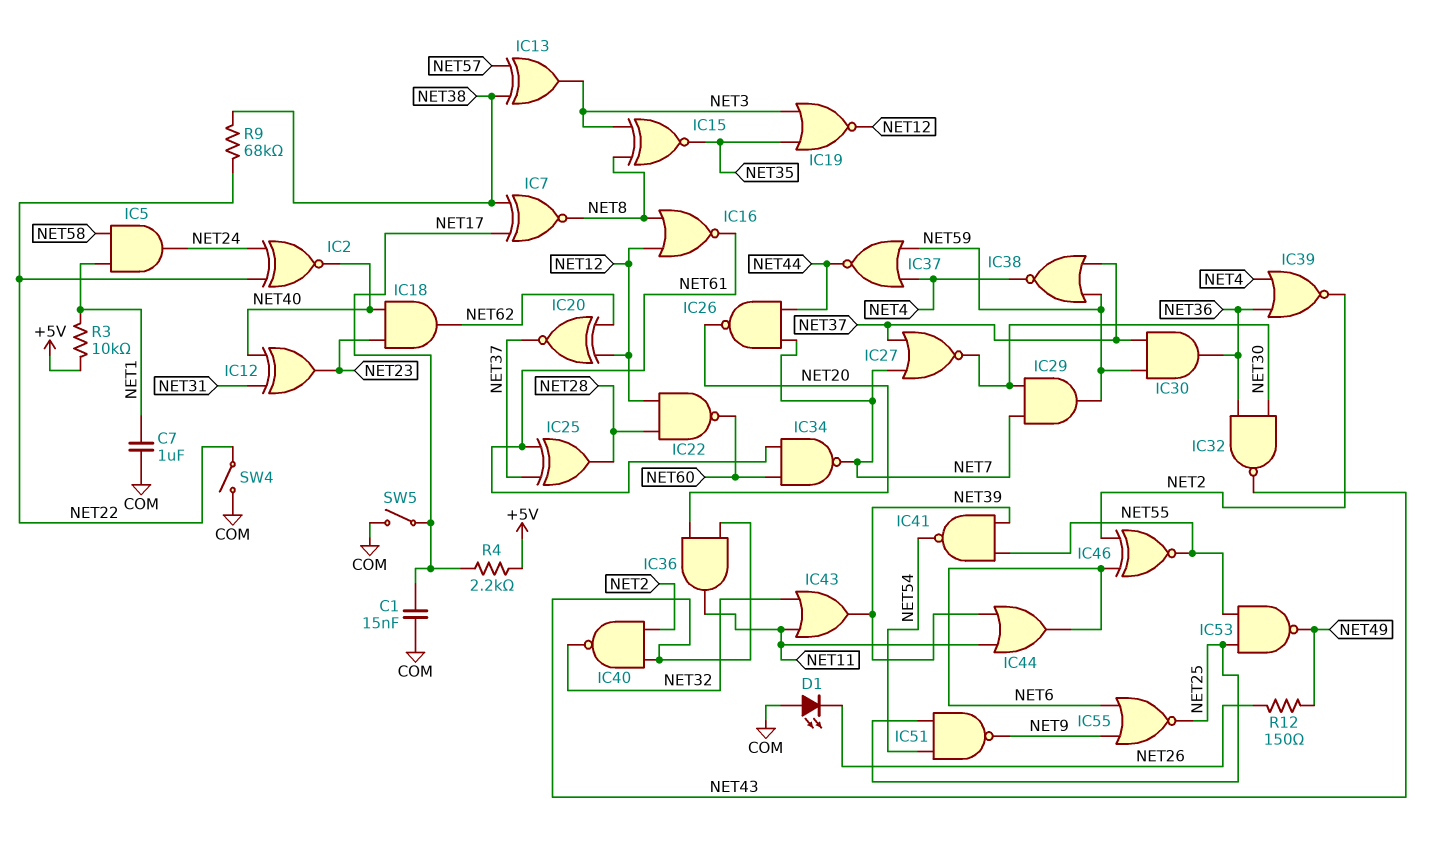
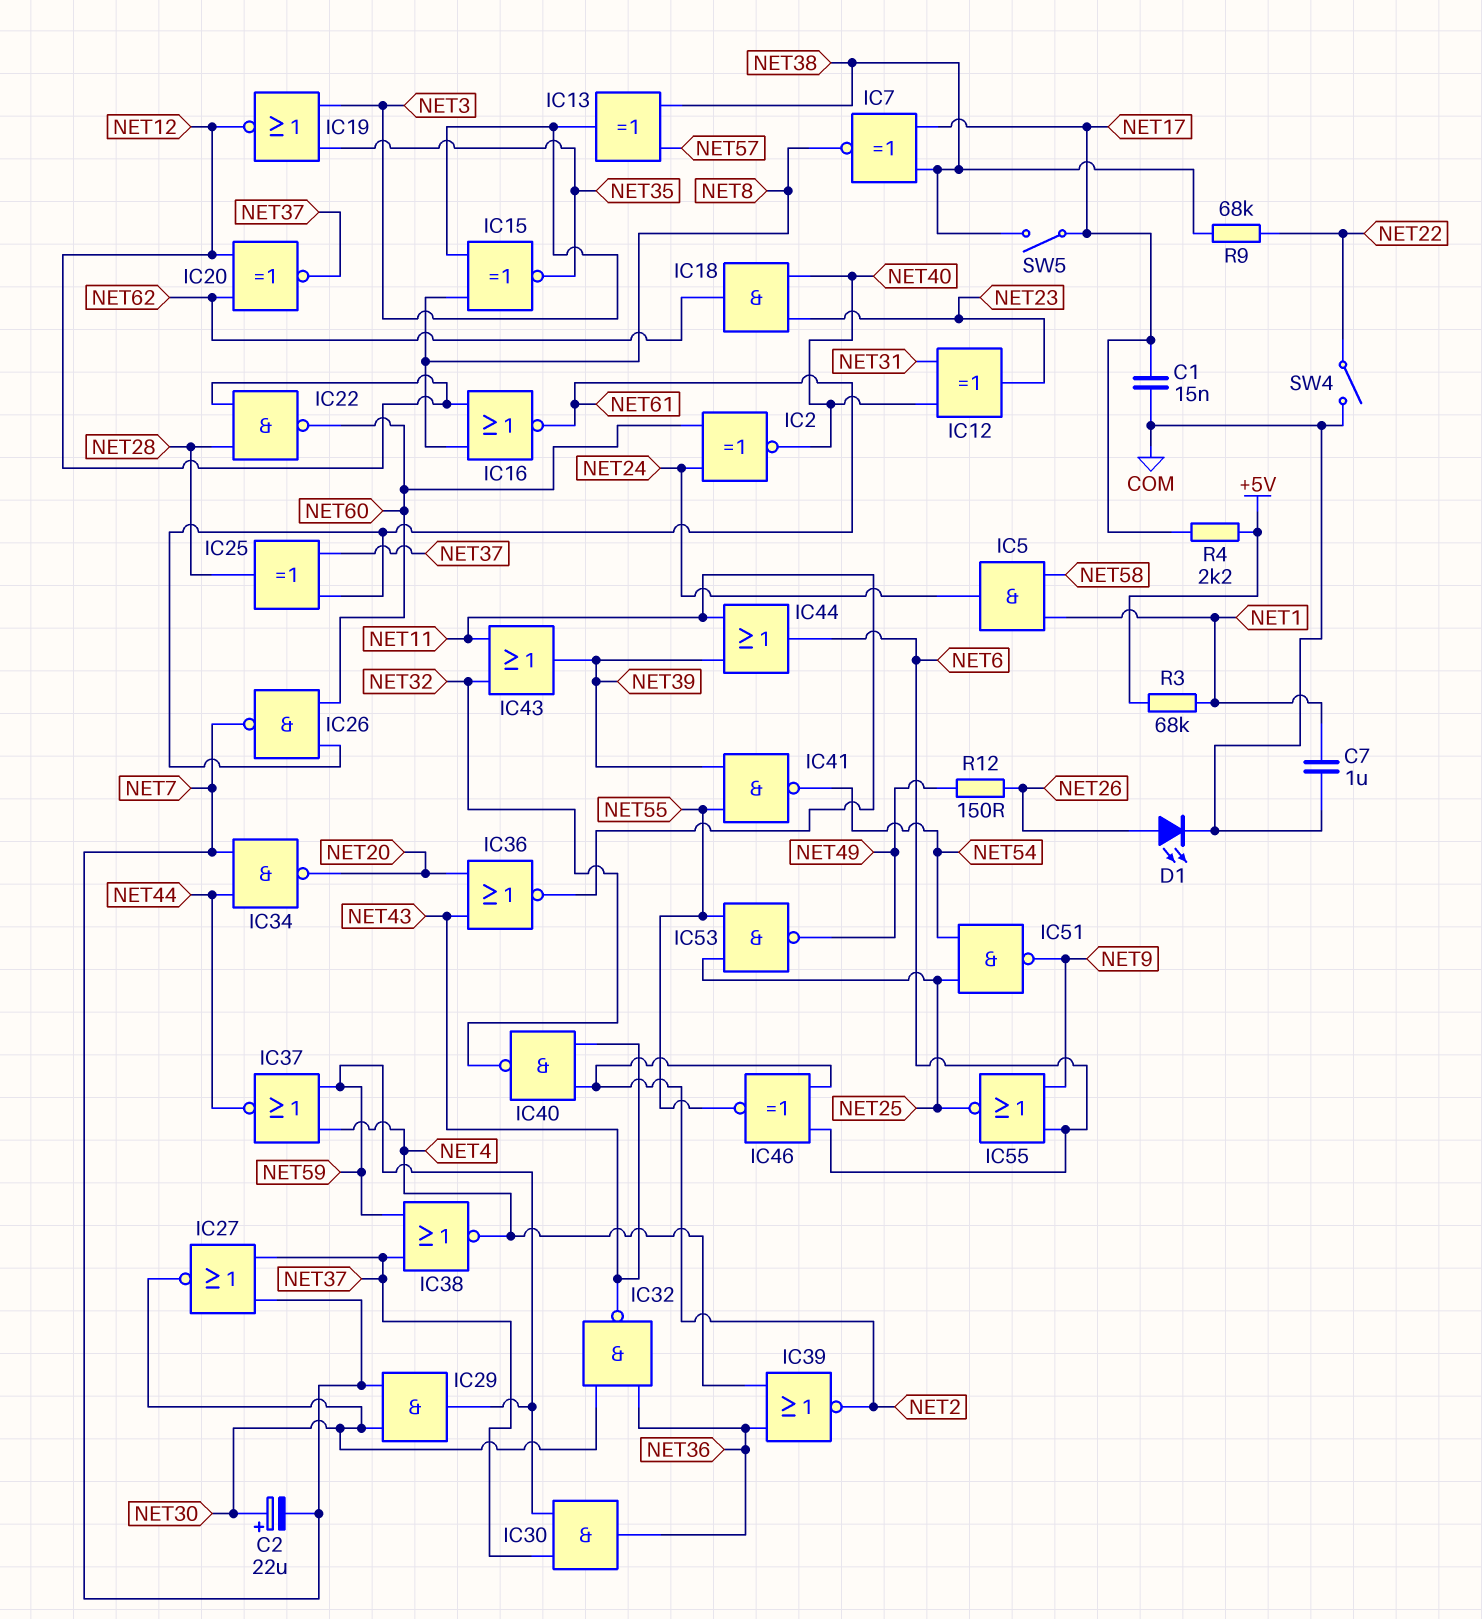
C2: none -> 22uF (plus NET30, minus NET7)
D1: LED (A COM, K NET26) -> LED (A NET26, K COM)
IC2: XNOR (in NET22, in NET24, out NET40) -> XNOR (in NET24, in NET60, out NET40)
IC26: NAND (in NET7, in NET44, out NET20) -> NAND (in NET60, in NET61, out NET7)
IC34: NAND (in NET60, in NET61, out NET7) -> NAND (in NET7, in NET44, out NET20)
IC36: AND (in NET20, in NET43, out NET11) -> NOR (in NET20, in NET43, out NET11)
R3: 10k (+5V, NET1) -> 68k (+5V, NET1)
SW5: switch (COM, NET17) -> switch (NET17, NET38)

